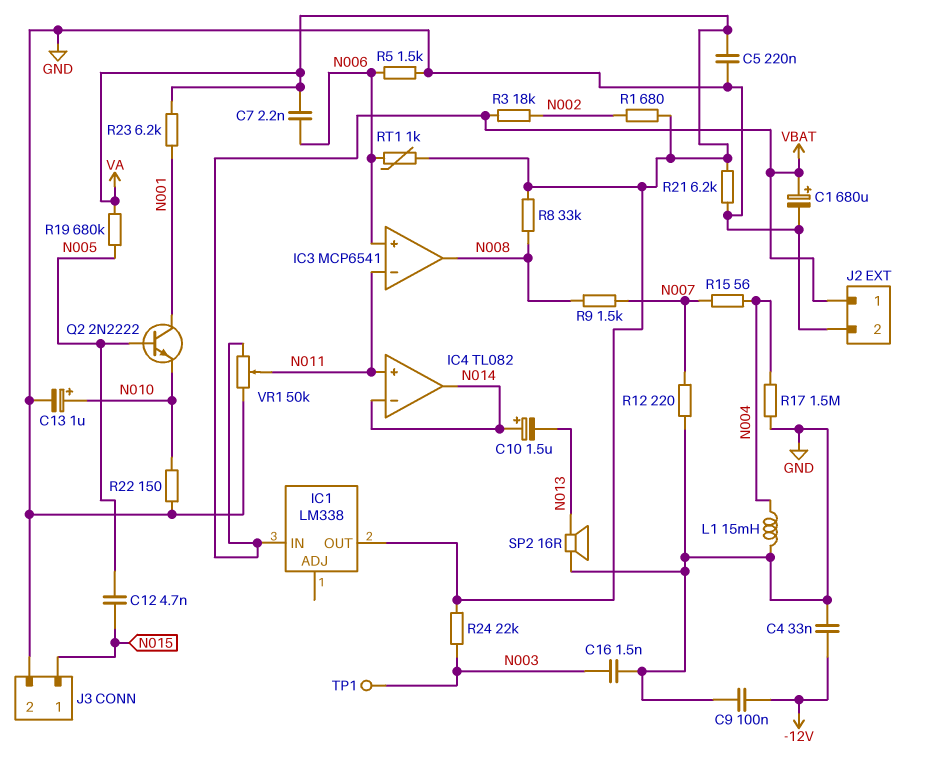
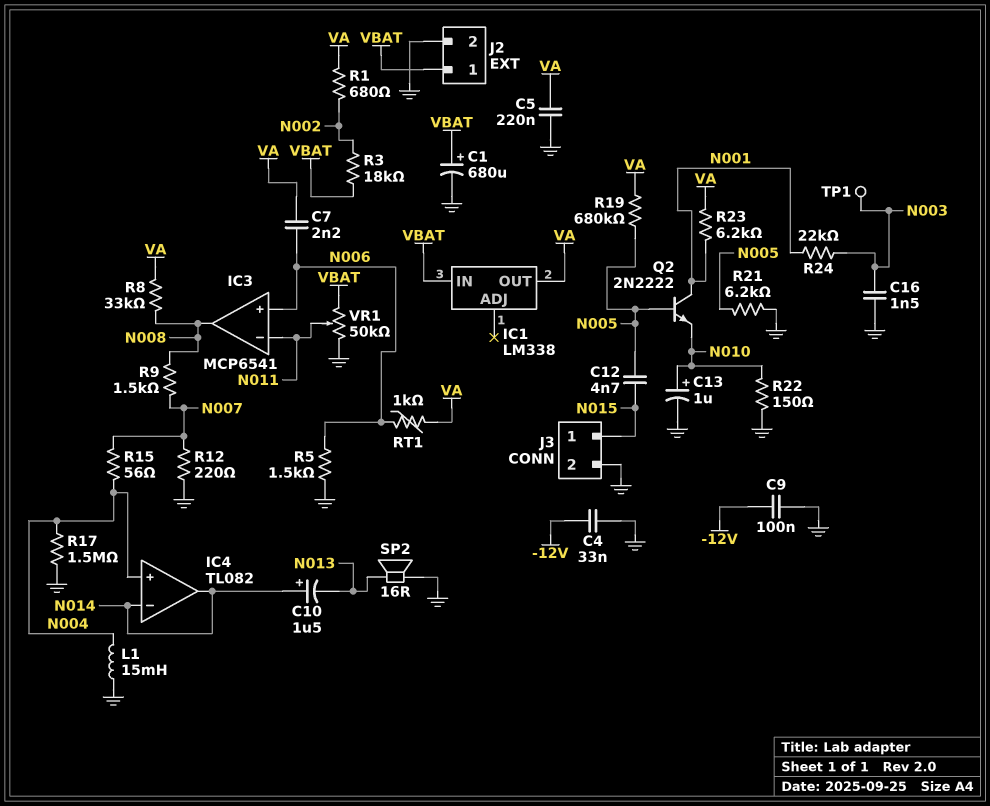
IC4 pin in+: N011 -> N004
R21: 6.2k (GND, VA) -> 6.2k (GND, N005)
R24: 22k (N003, VA) -> 22k (N001, N003)

